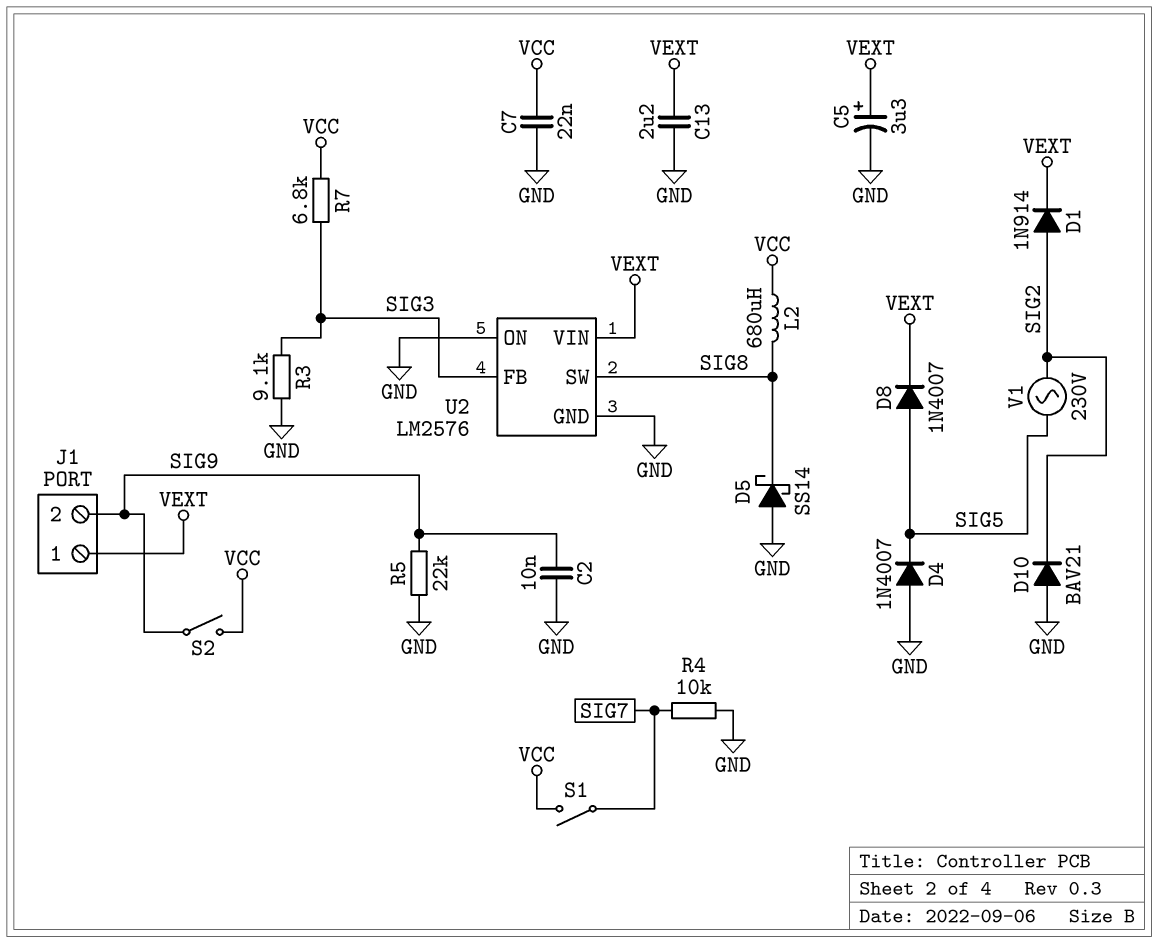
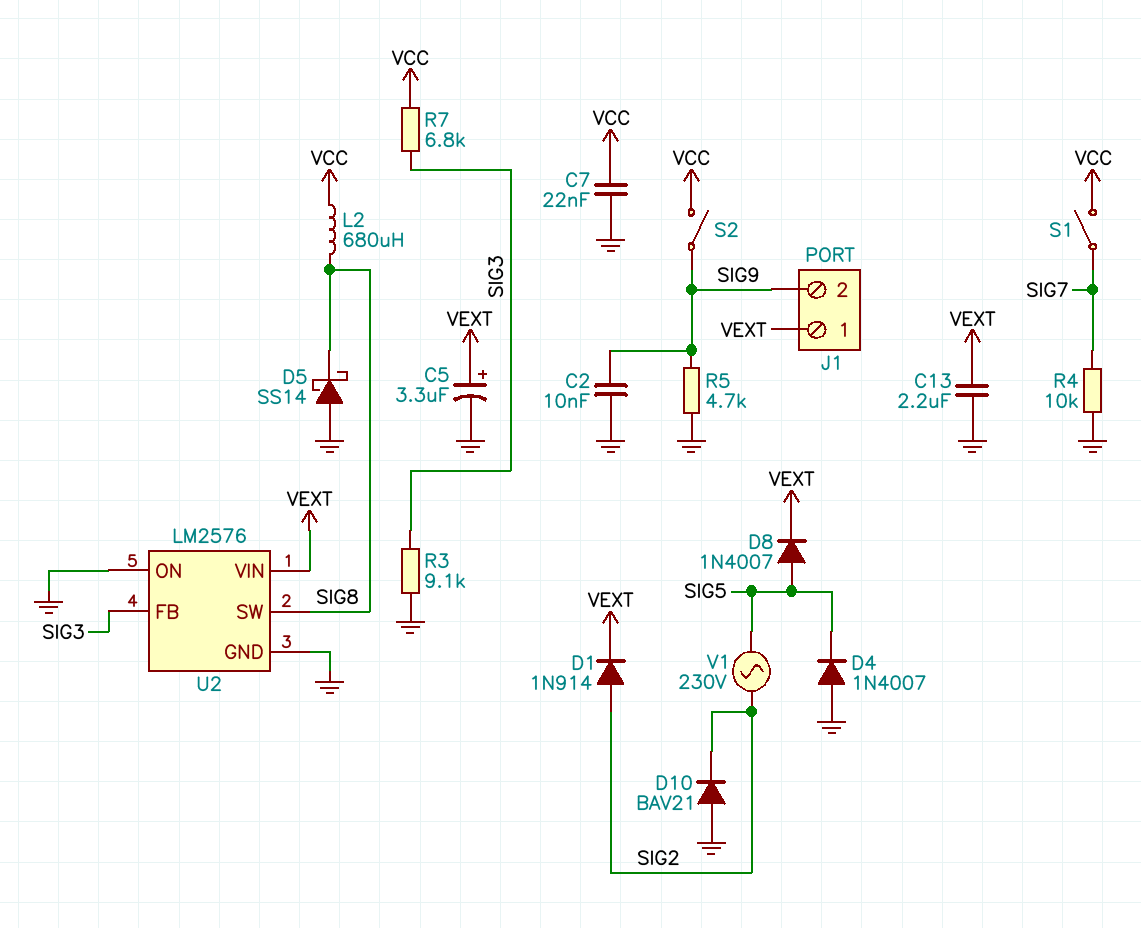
R5: 22k (GND, SIG9) -> 4.7k (GND, SIG9)

